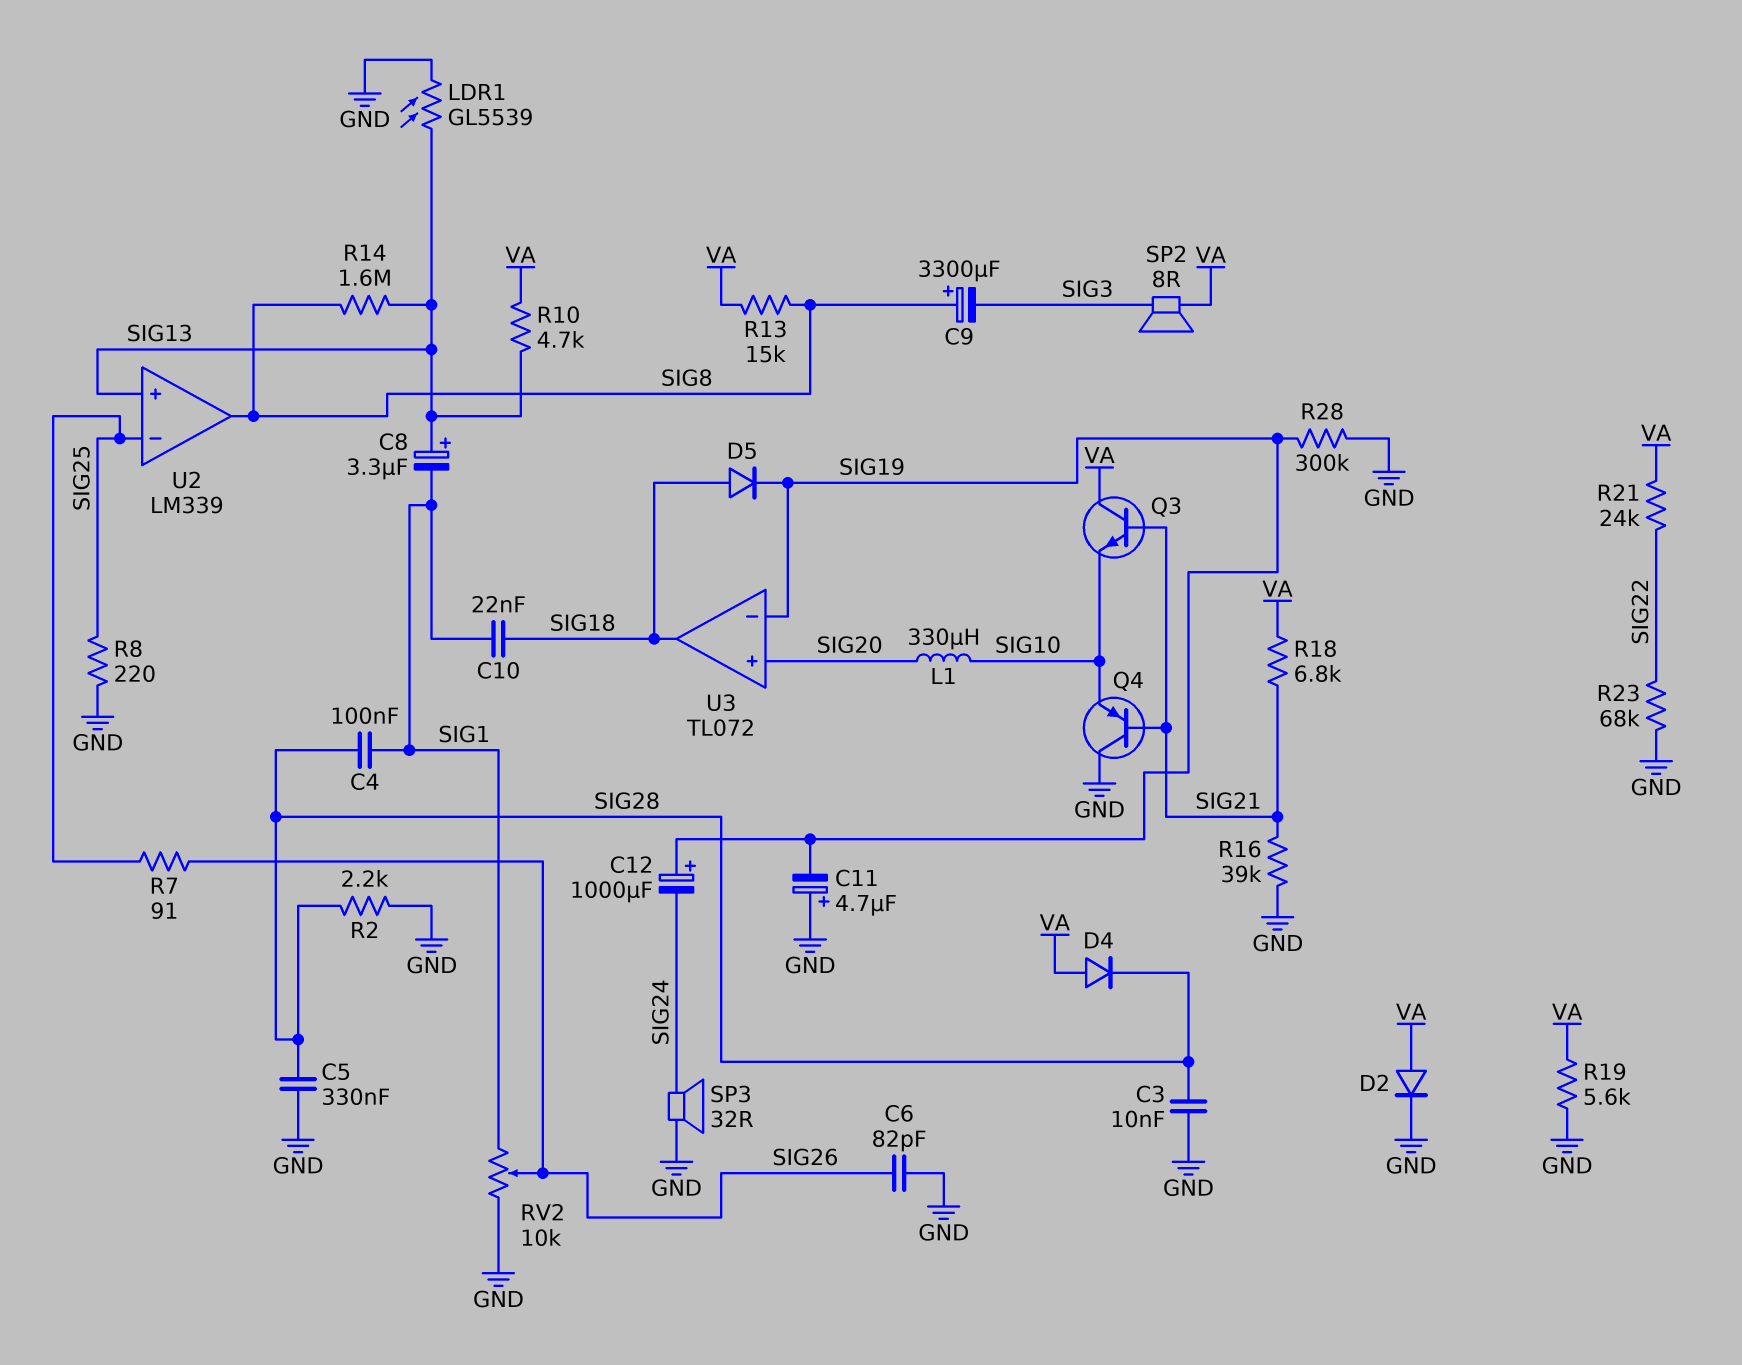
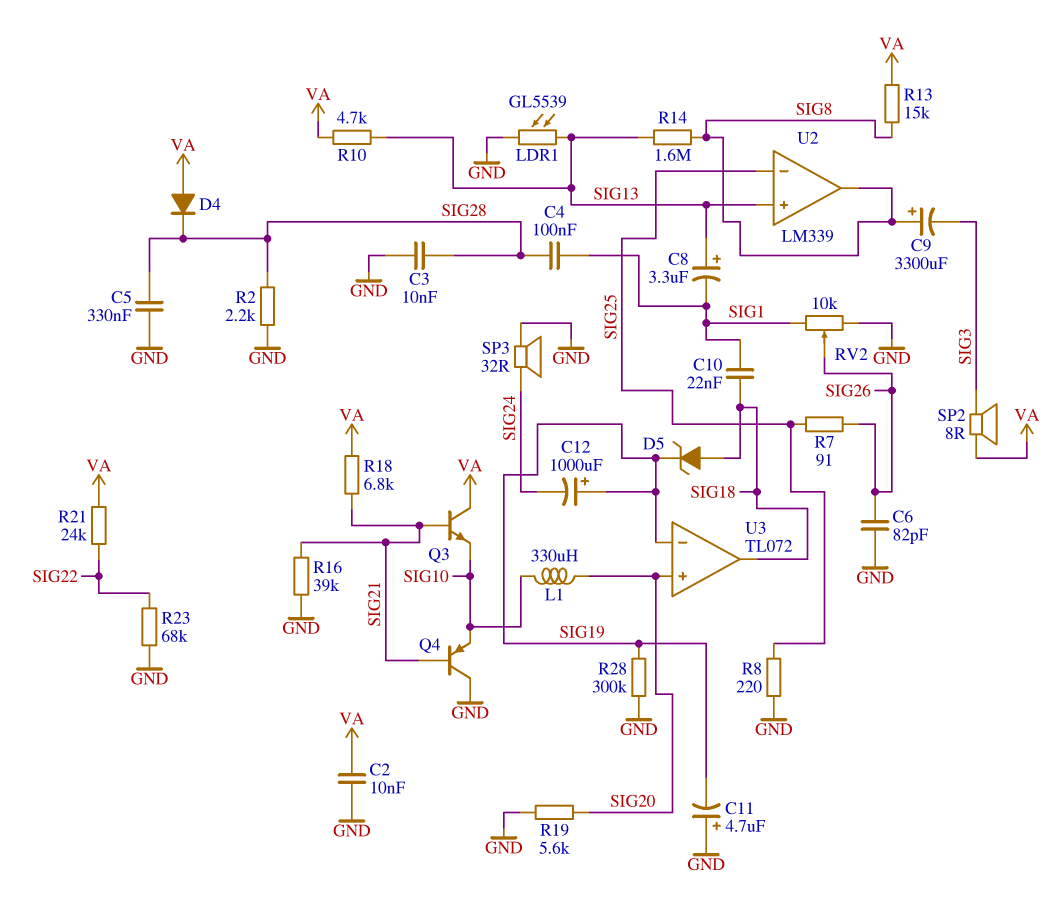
C2: none -> 10nF (GND, VA)
D2: diode (A VA, K GND) -> none
D5: diode (A SIG18, K SIG19) -> zener (A SIG18, K SIG19)
R19: 5.6k (GND, VA) -> 5.6k (GND, SIG20)

